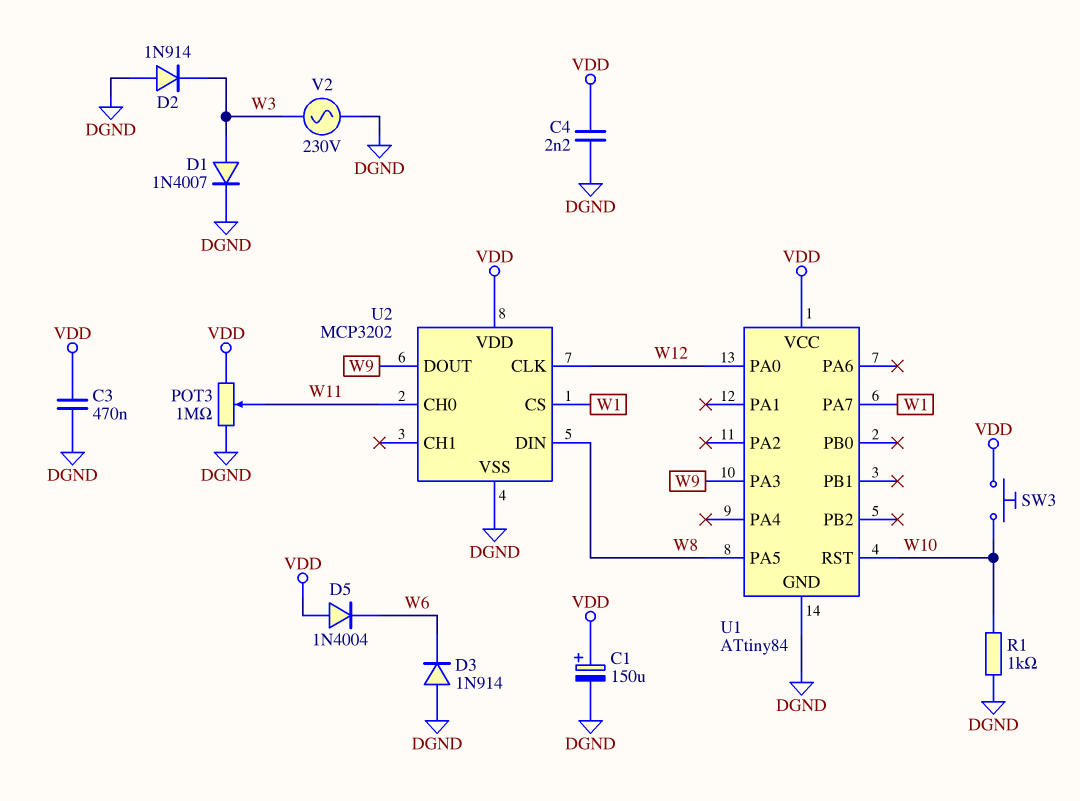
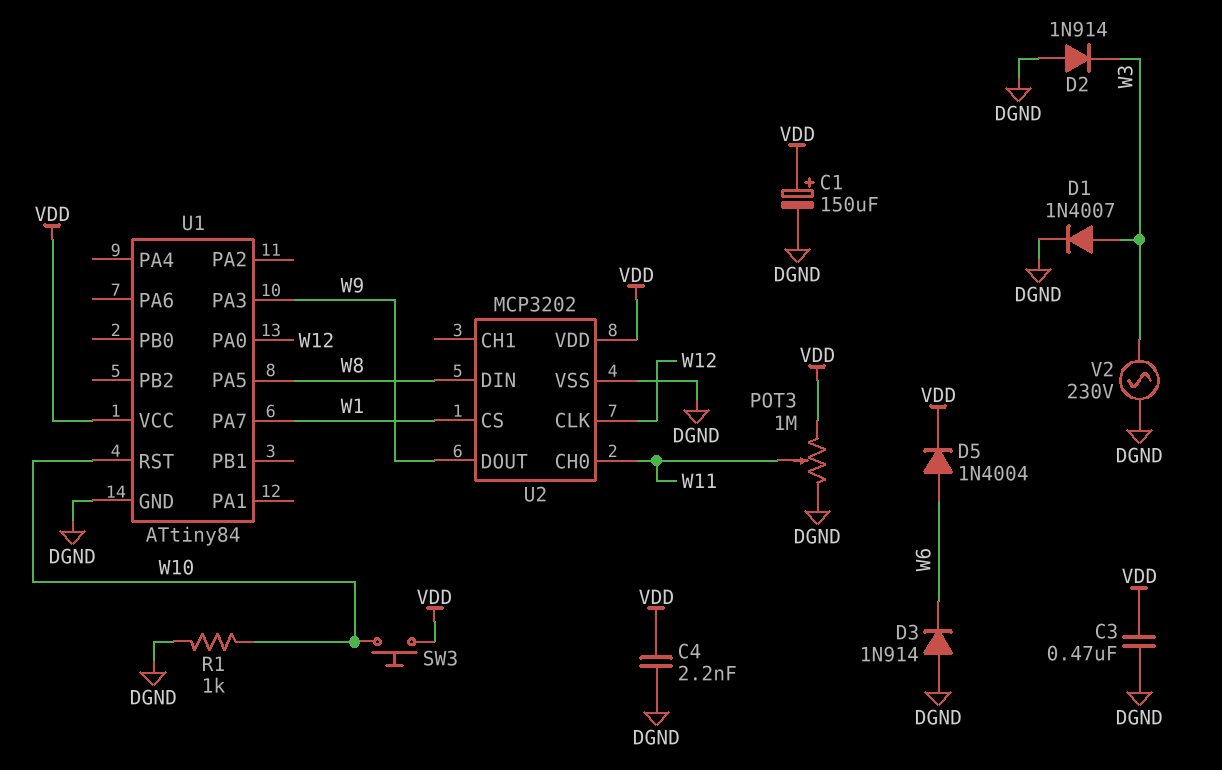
D5: diode 1N4004 (A VDD, K W6) -> diode 1N4004 (A W6, K VDD)

